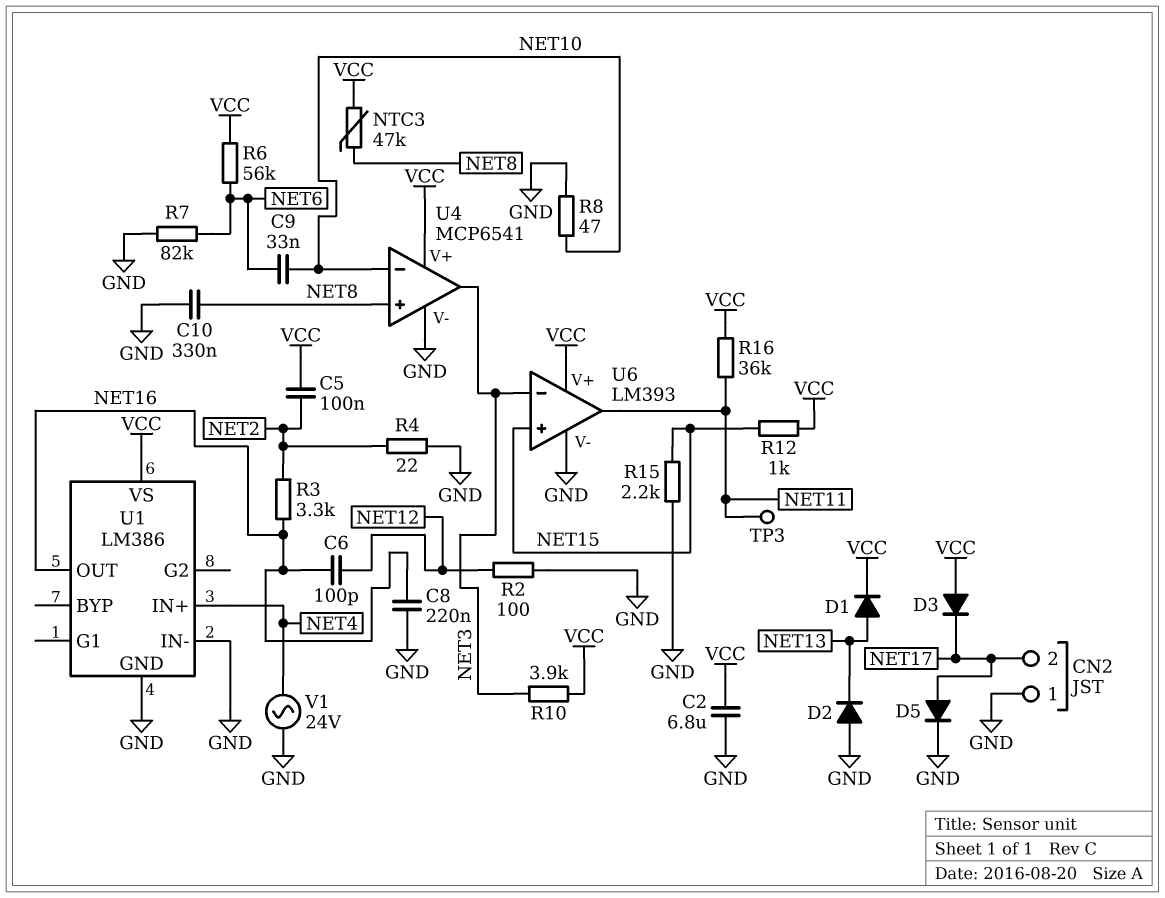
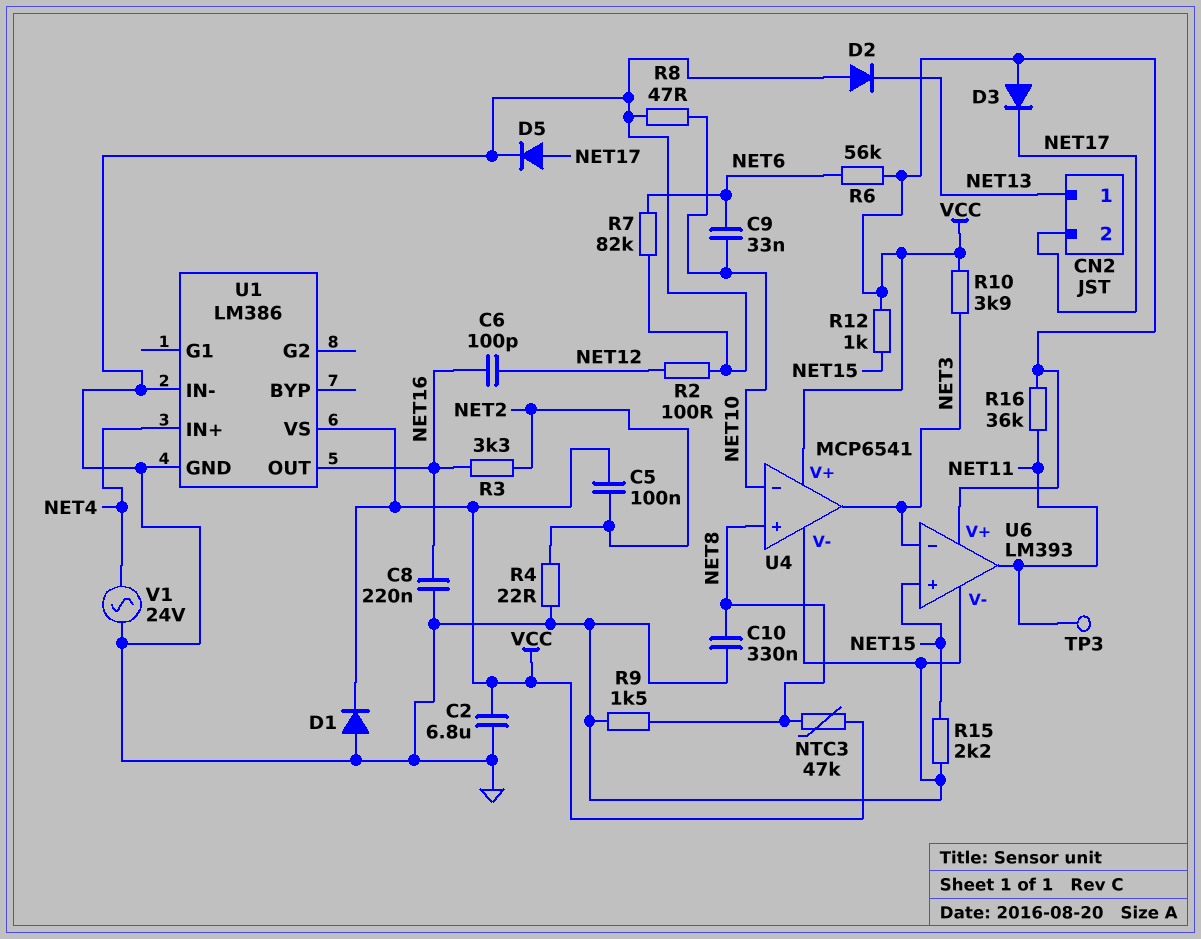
CN2 pin 1: GND -> NET13
D1: diode (A NET13, K VCC) -> diode (A GND, K VCC)
R9: none -> 1.5k (GND, NET8)

